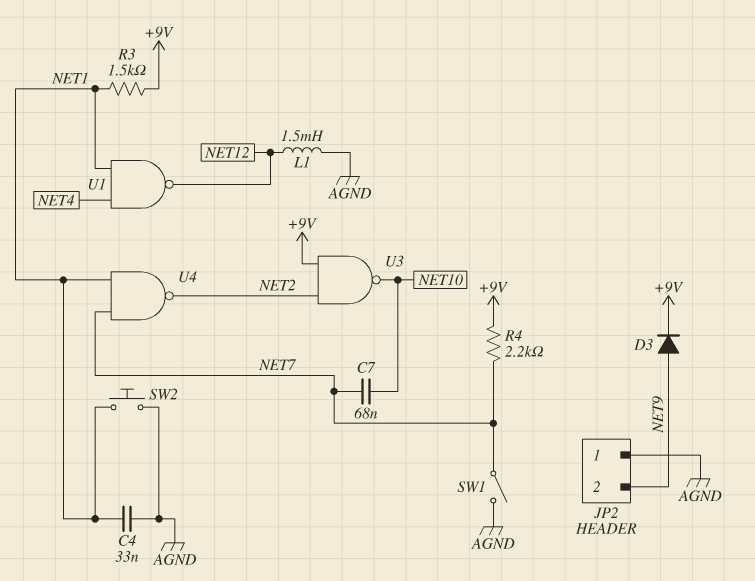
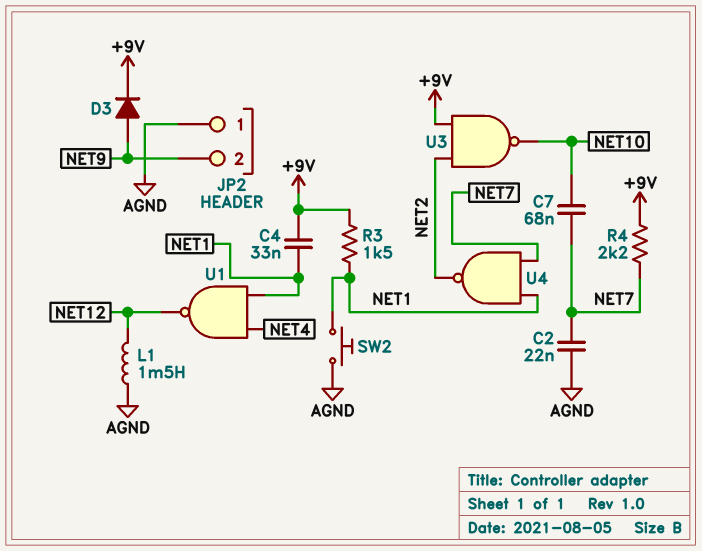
C2: none -> 22nF (AGND, NET7)
C4: 33nF (AGND, NET1) -> 33nF (+9V, NET1)
SW1: switch (AGND, NET7) -> none

